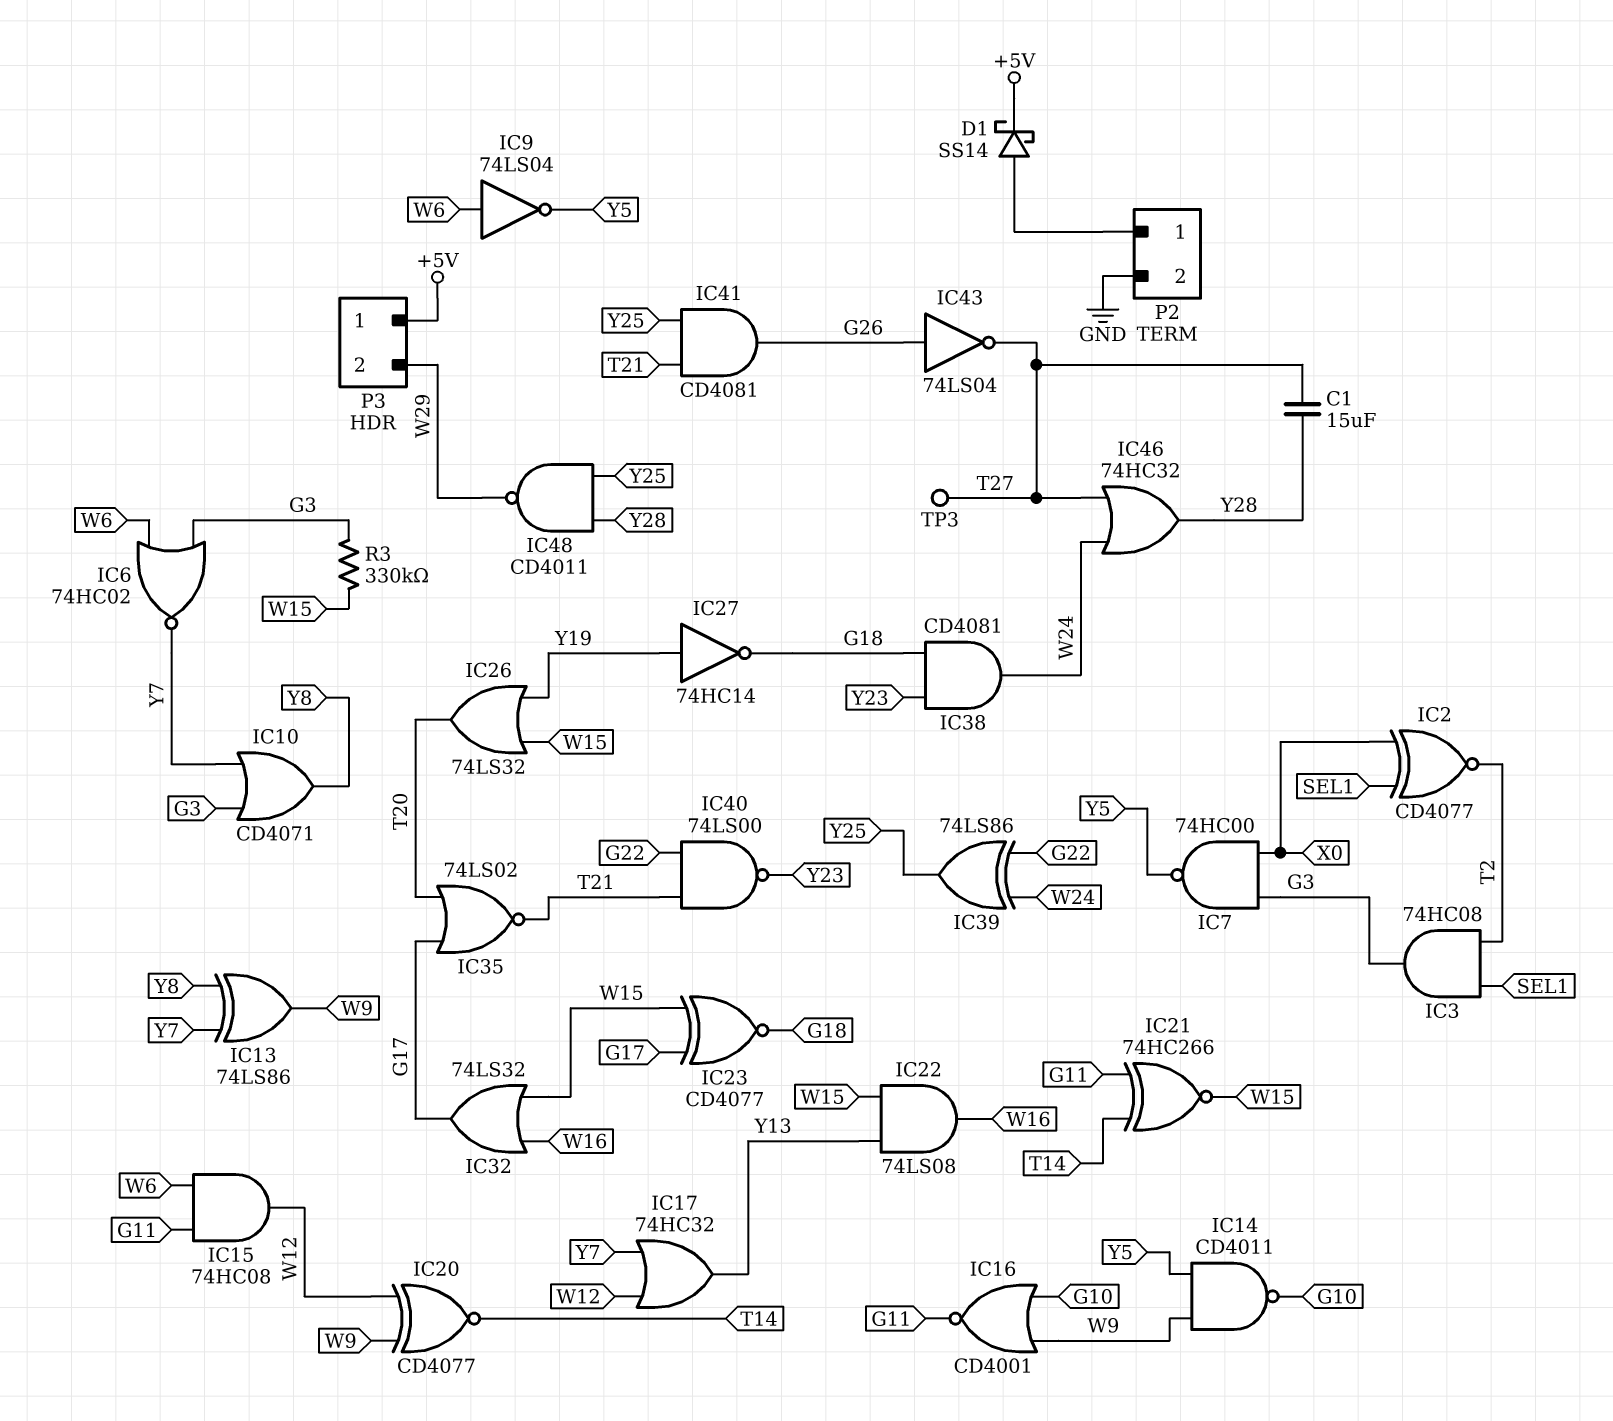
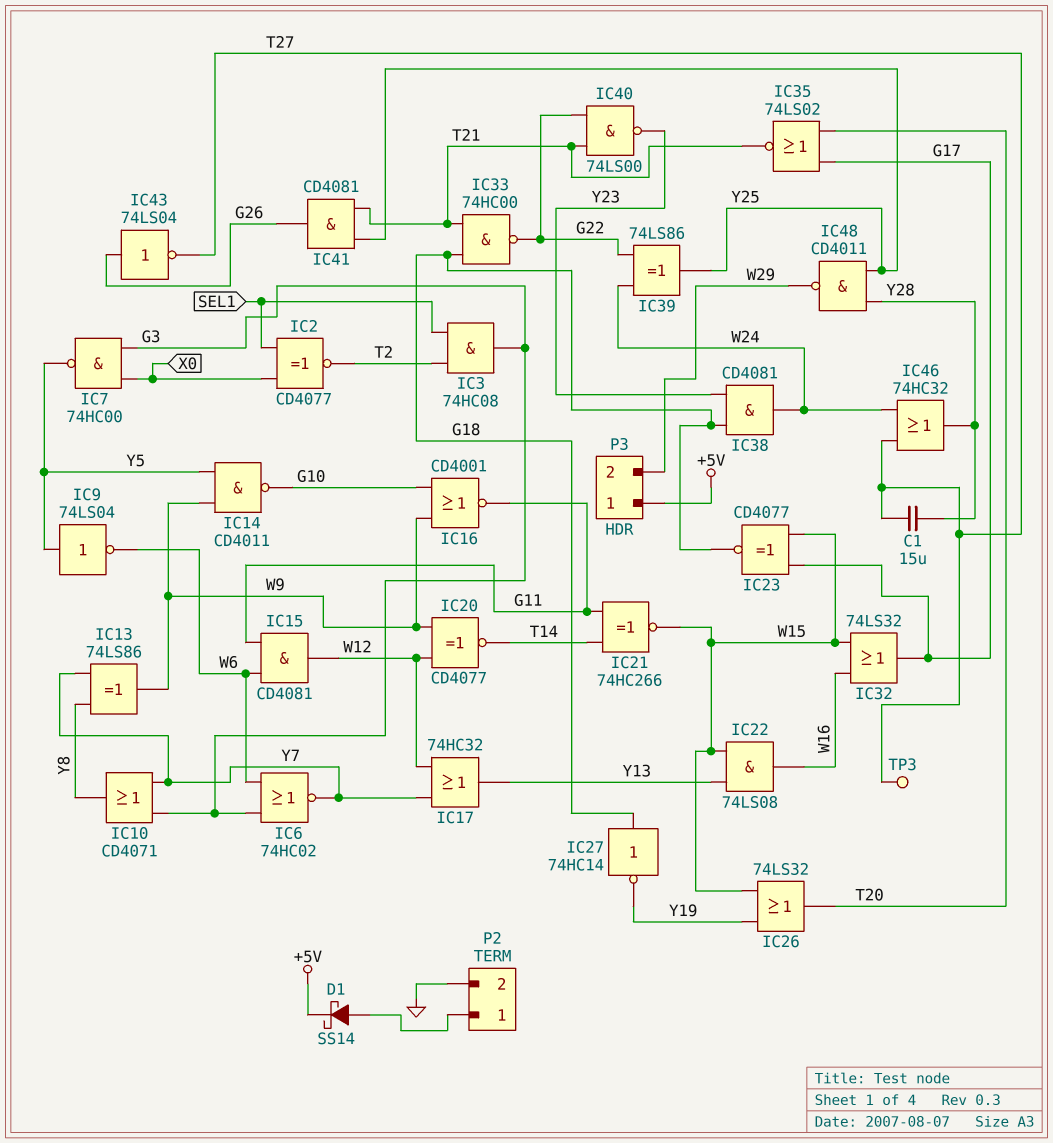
IC9: NOT 74LS04 (in W6, out Y5) -> NOT 74LS04 (in Y5, out W6)
IC15: AND 74HC08 (in G11, in W6, out W12) -> AND CD4081 (in G11, in W6, out W12)
IC27: NOT 74HC14 (in Y19, out G18) -> NOT 74HC14 (in G18, out Y19)
IC33: none -> NAND 74HC00 (in G18, in T21, out G22)
R3: 330k (G3, W15) -> none

